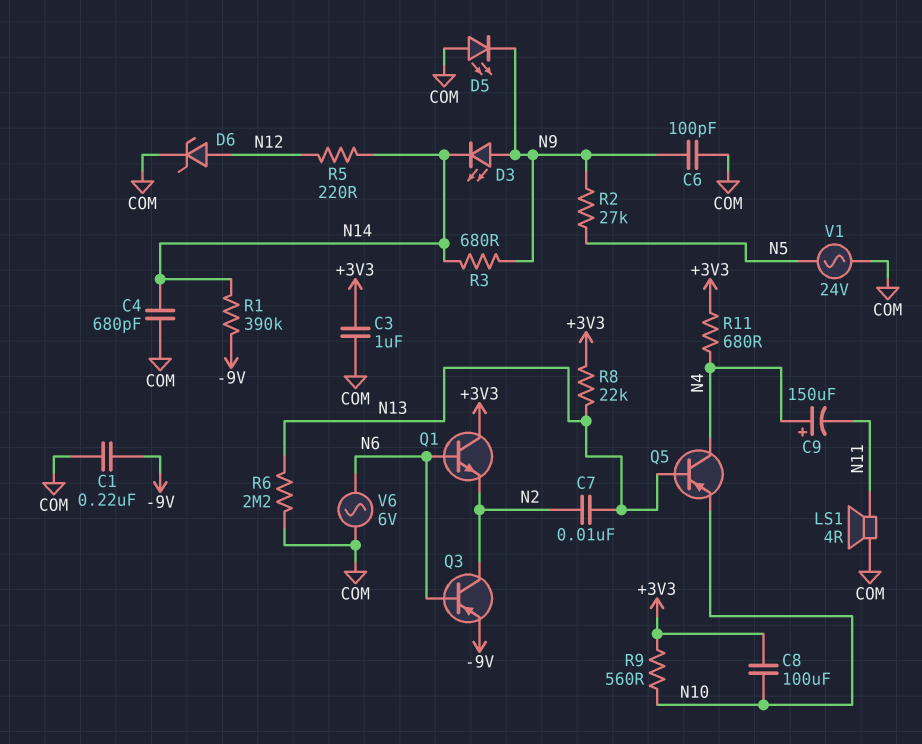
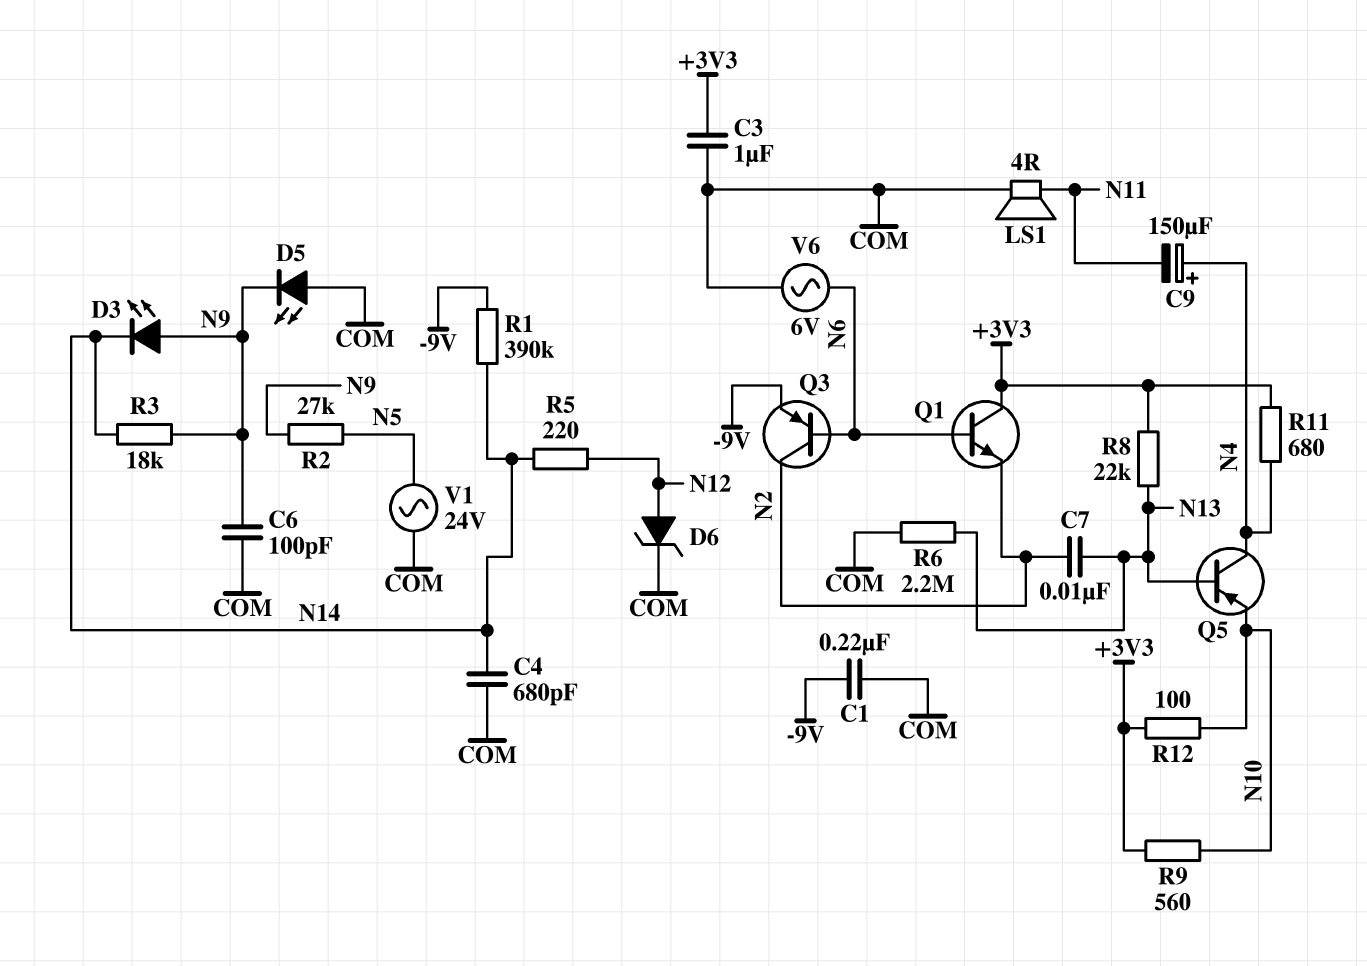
C8: 100uF (+3V3, N10) -> none
R3: 680 (N9, N14) -> 18k (N9, N14)
R12: none -> 100 (+3V3, N10)

